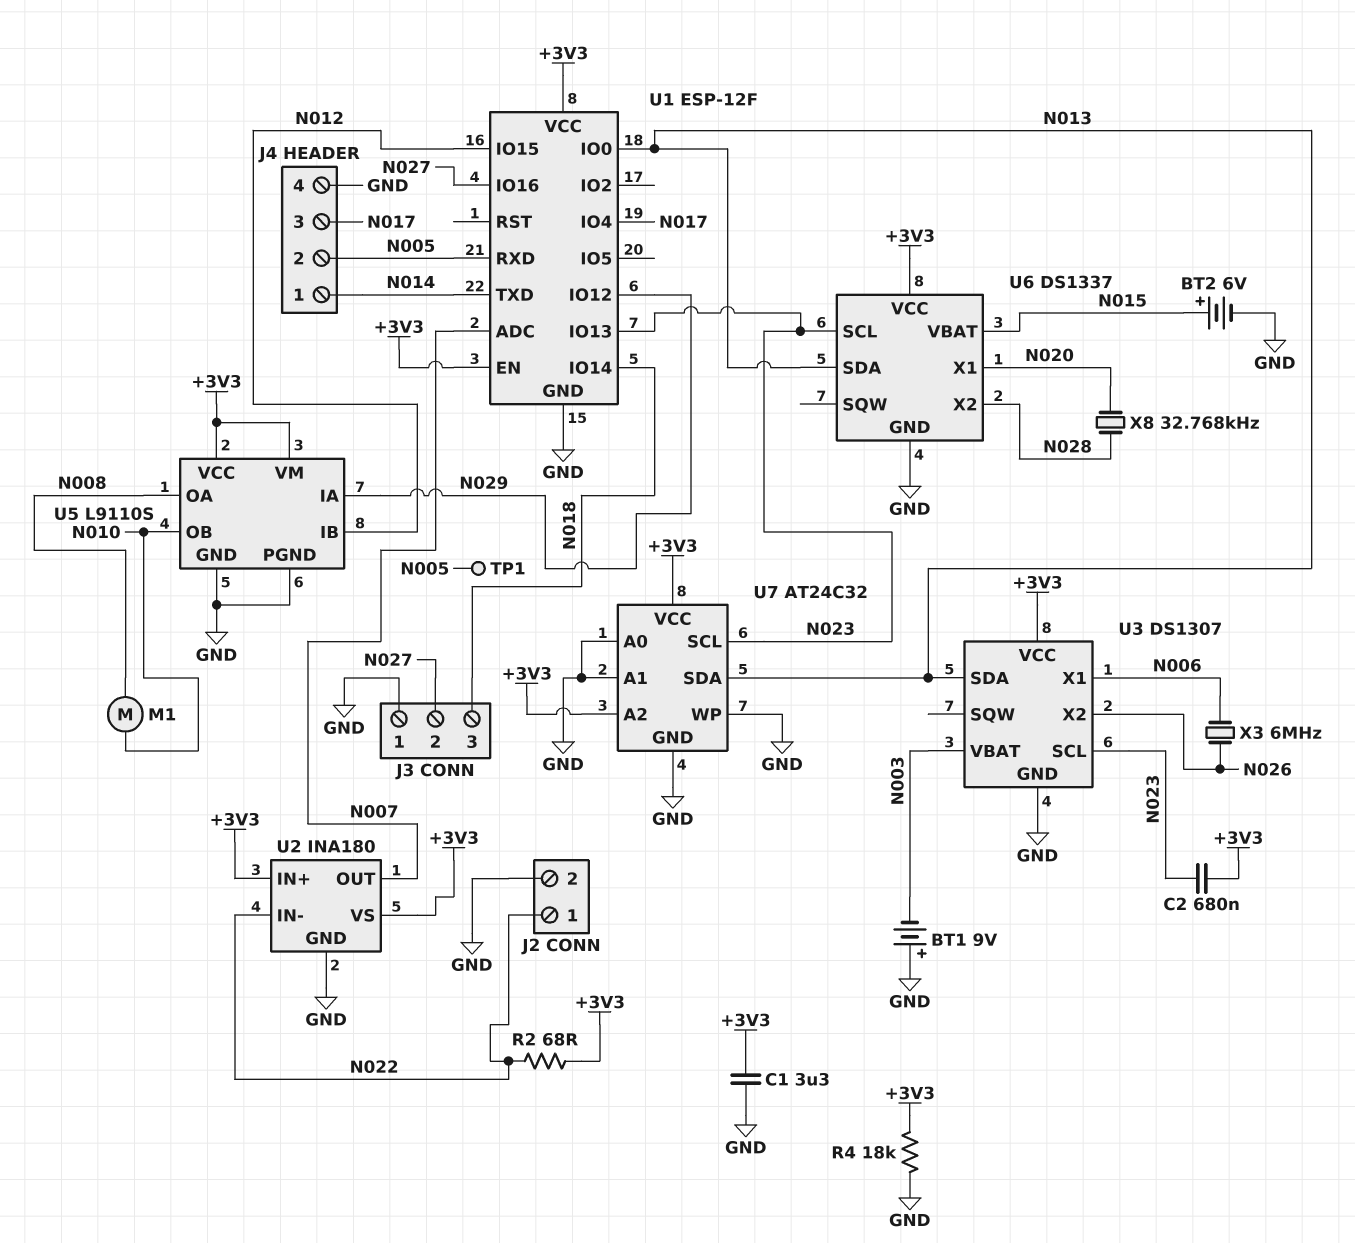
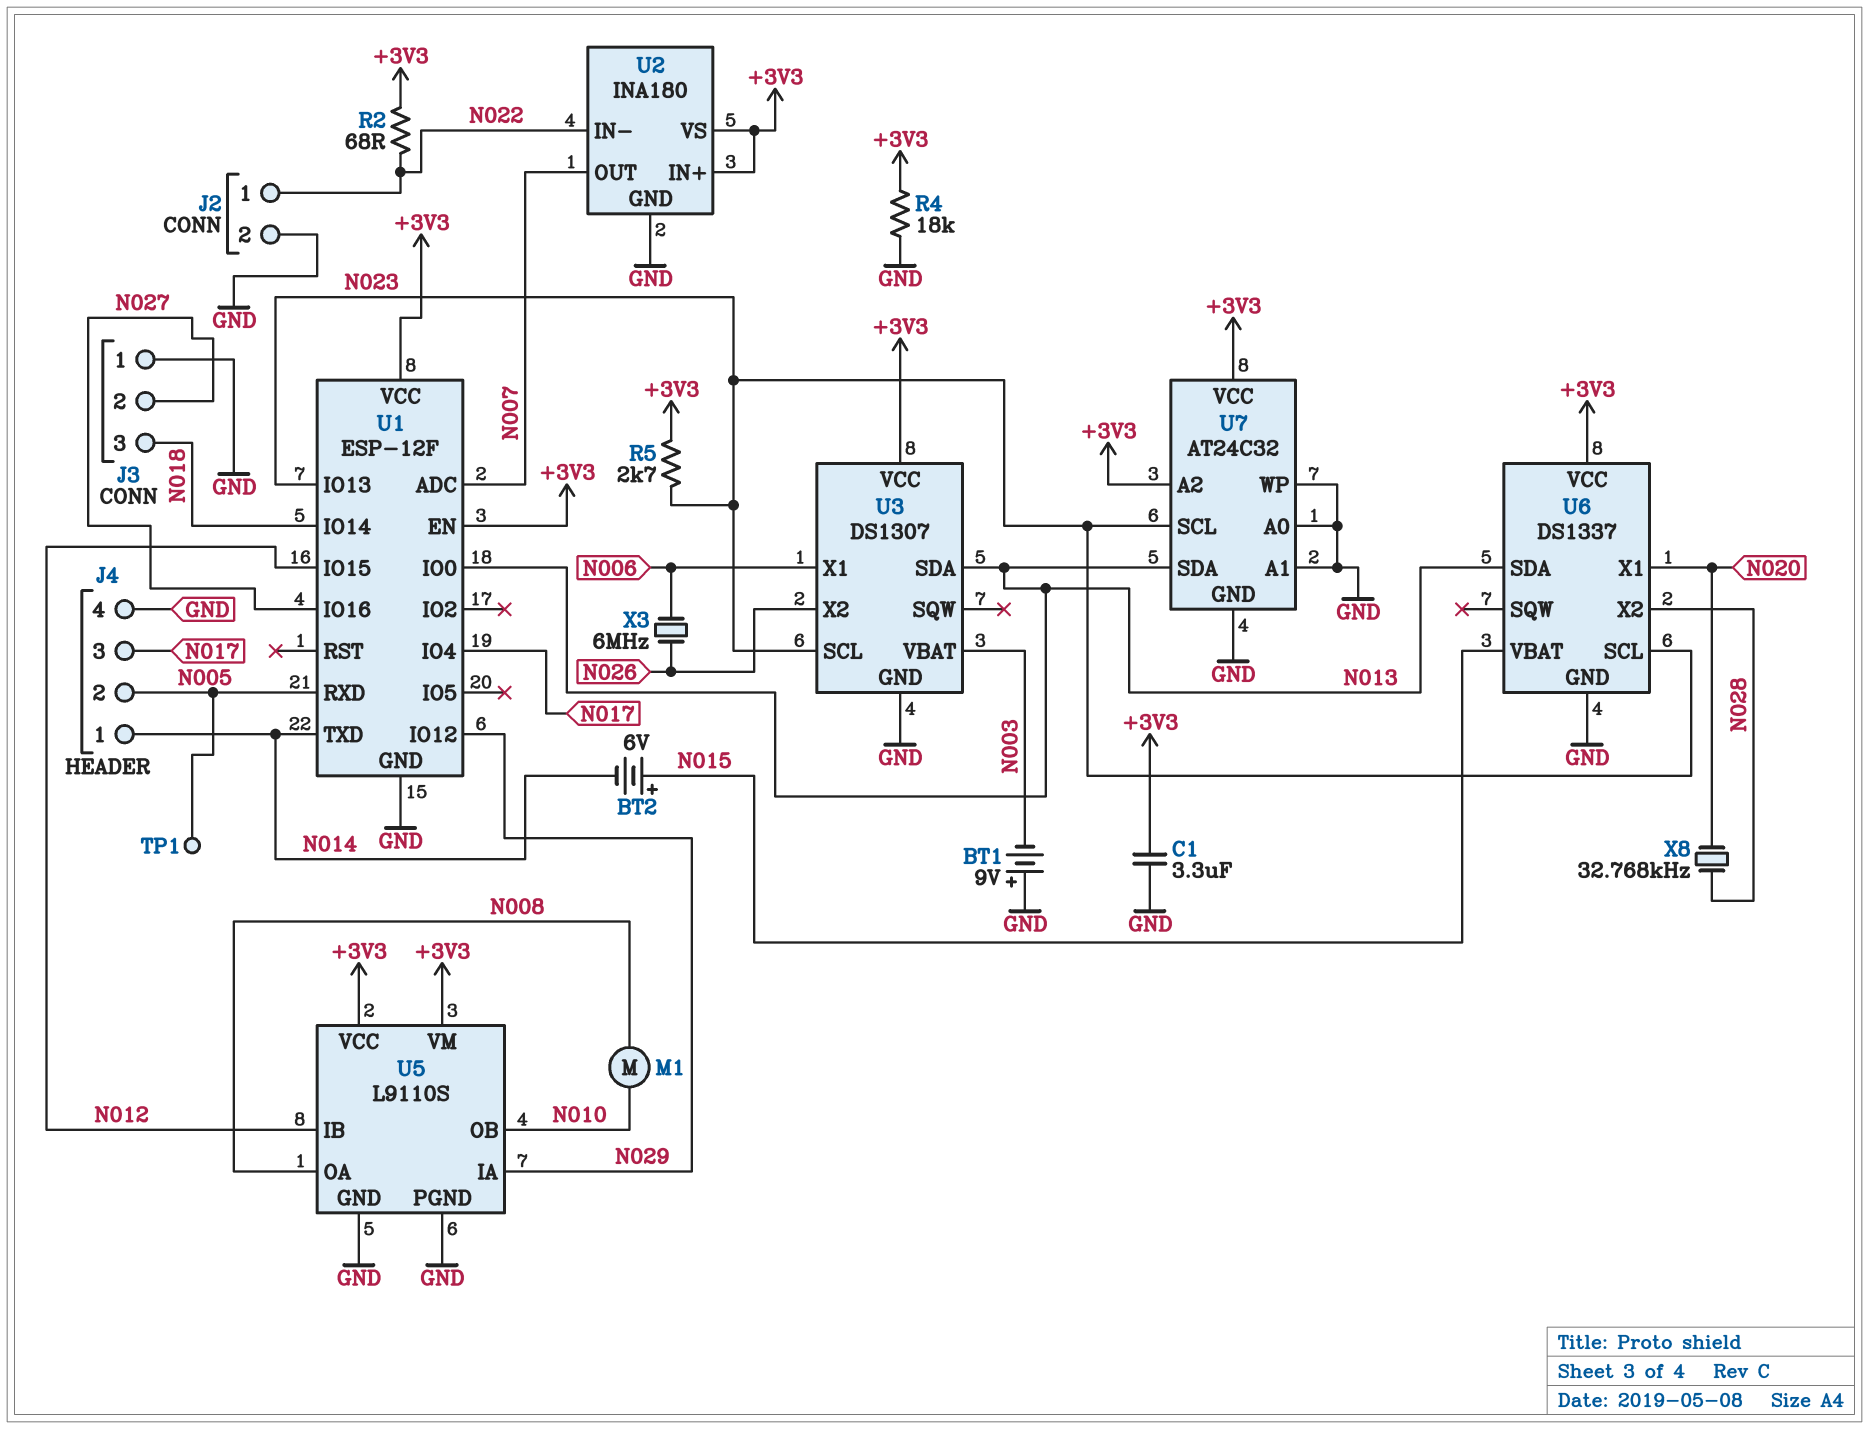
BT2: 6V (plus N015, minus GND) -> 6V (plus N015, minus N014)
C2: 680nF (+3V3, N023) -> none
R5: none -> 2.7k (+3V3, N023)

